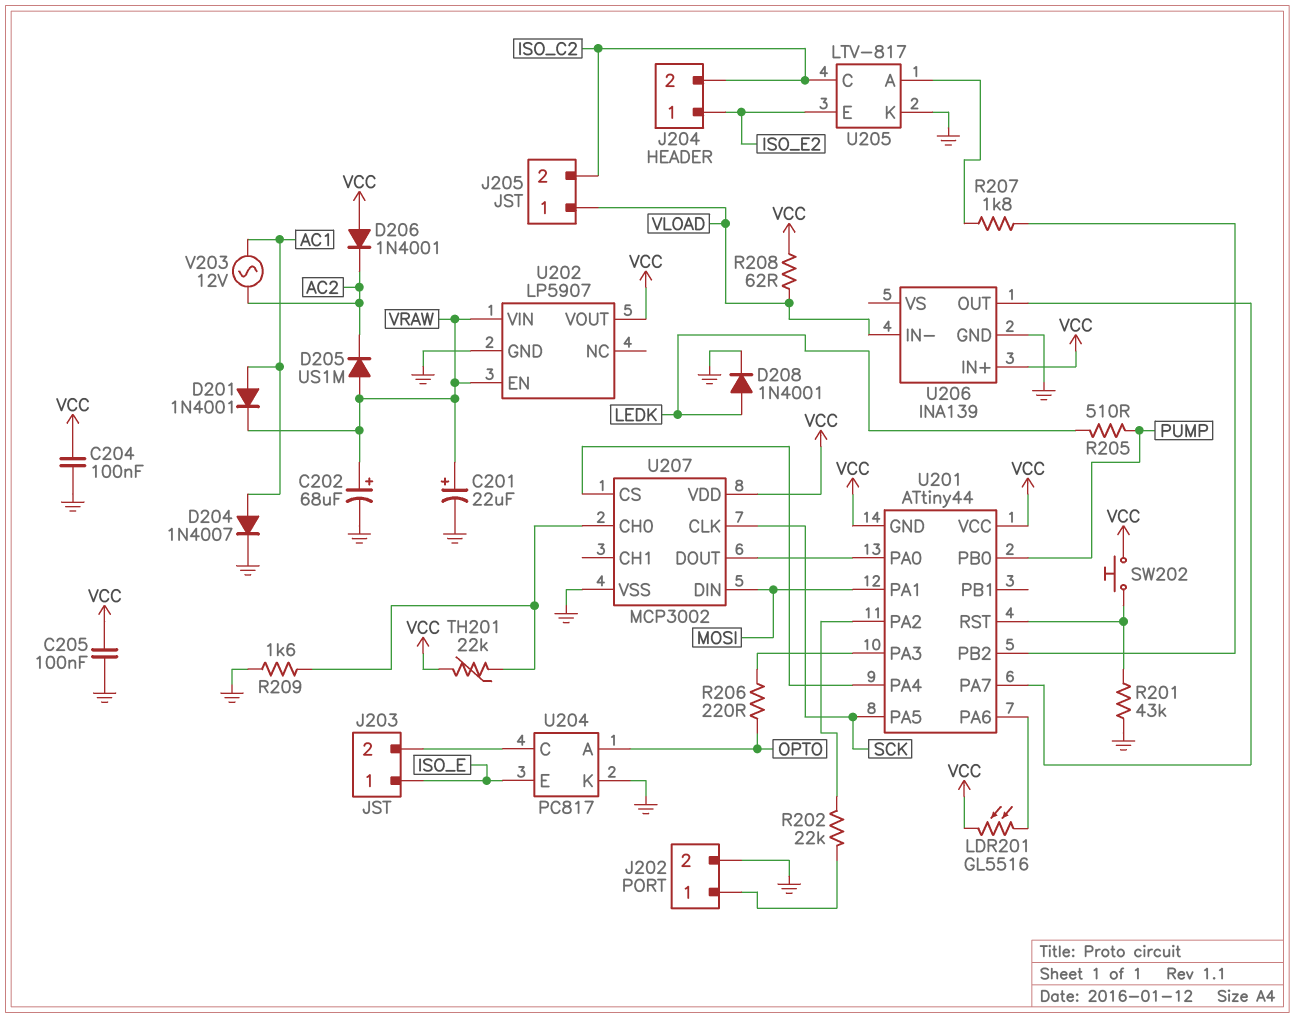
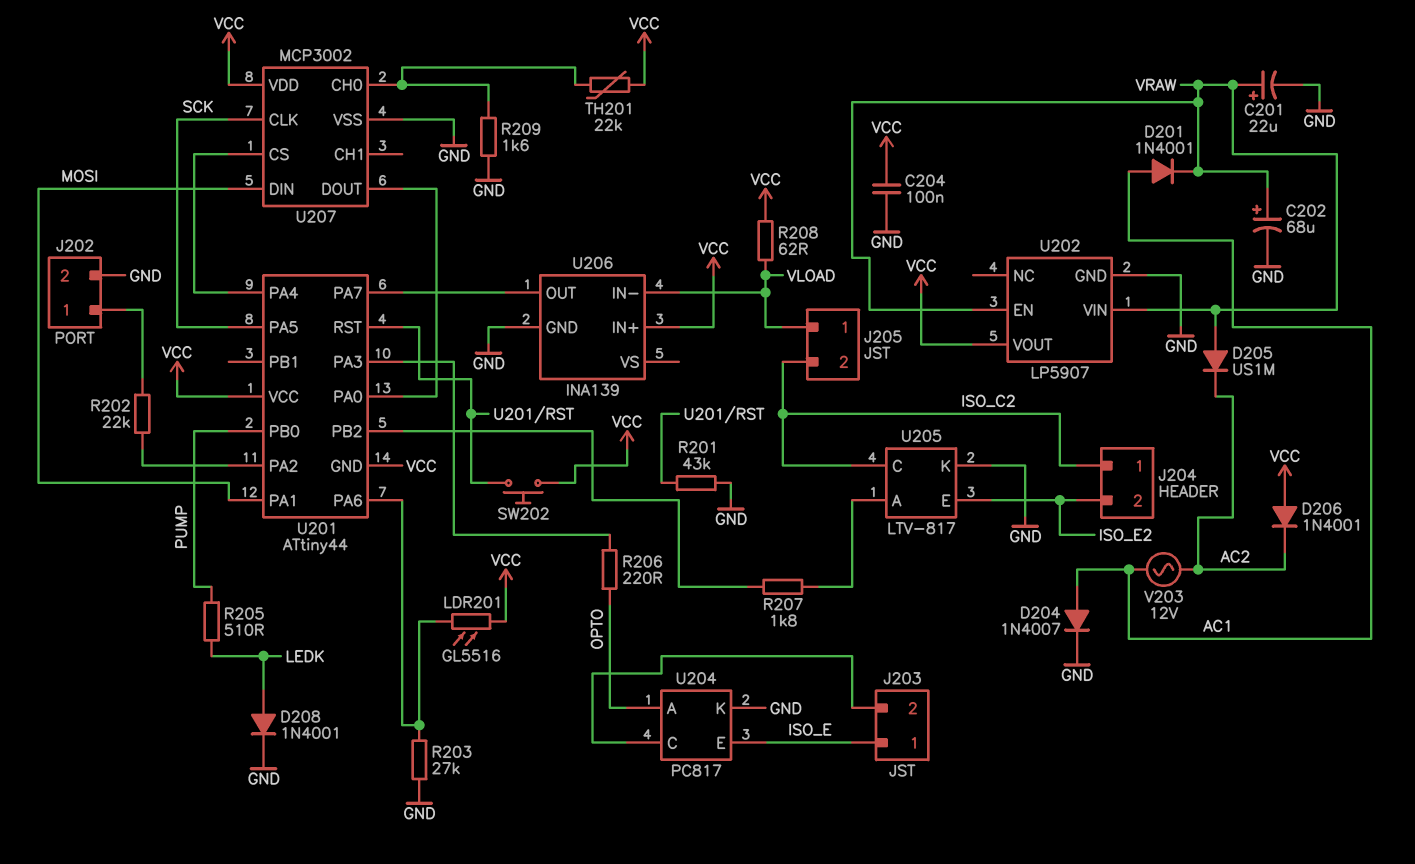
C205: 100nF (GND, VCC) -> none
J204 pin 1: ISO_E2 -> ISO_C2
J204 pin 2: ISO_C2 -> ISO_E2
R203: none -> 27k (GND, U201/PA6)

